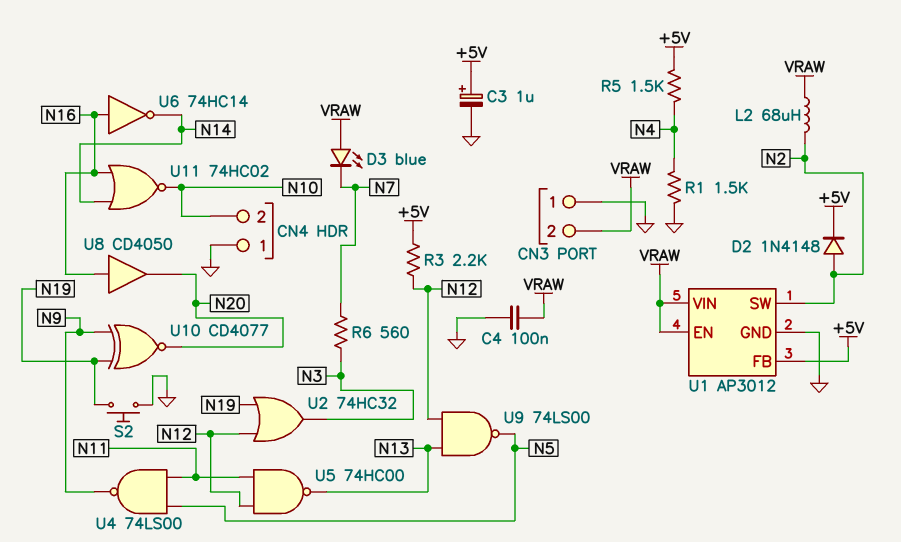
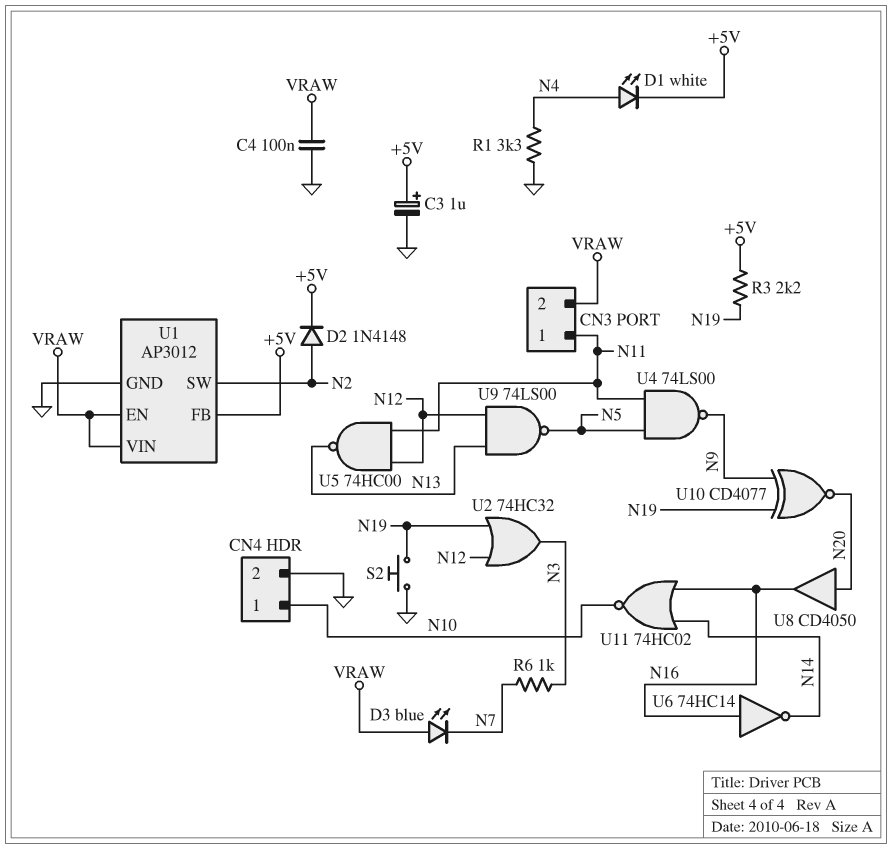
CN3 pin 1: GND -> N11
CN4 pin 1: GND -> N10
CN4 pin 2: N10 -> GND
D1: none -> LED white (A N4, K +5V)
L2: 68uH (N2, VRAW) -> none
R1: 1.5k (GND, N4) -> 3.3k (GND, N4)
R3: 2.2k (+5V, N12) -> 2.2k (+5V, N19)
R5: 1.5k (+5V, N4) -> none
R6: 560 (N3, N7) -> 1k (N3, N7)
U8: buffer CD4050 (in N16, out N20) -> buffer CD4050 (in N20, out N16)

